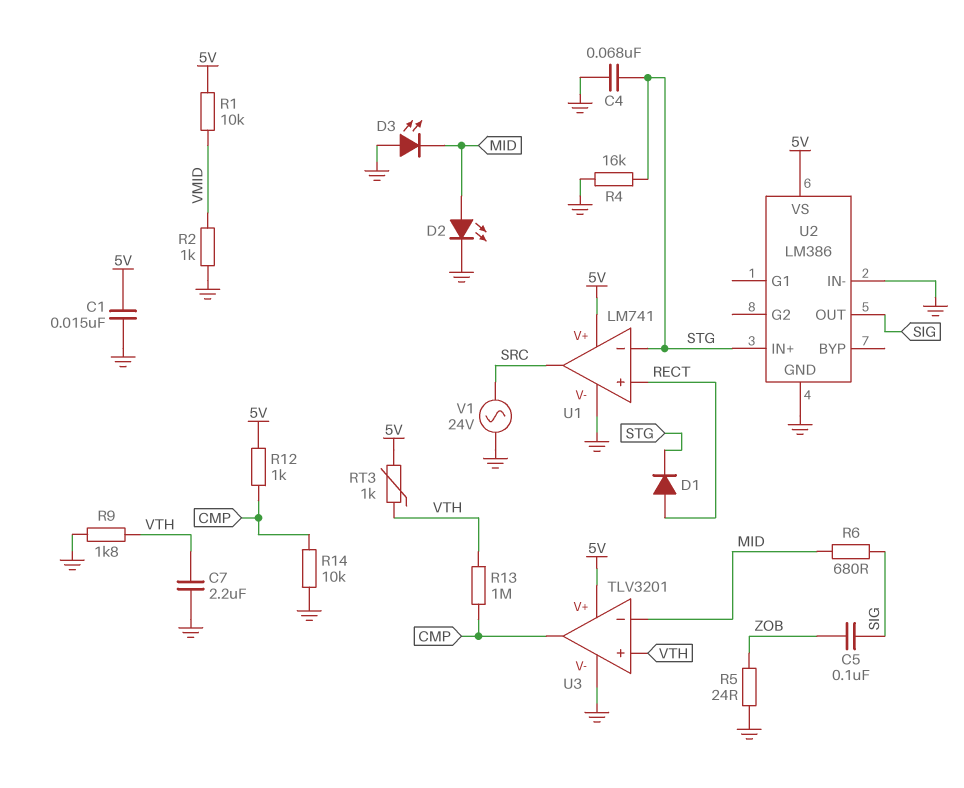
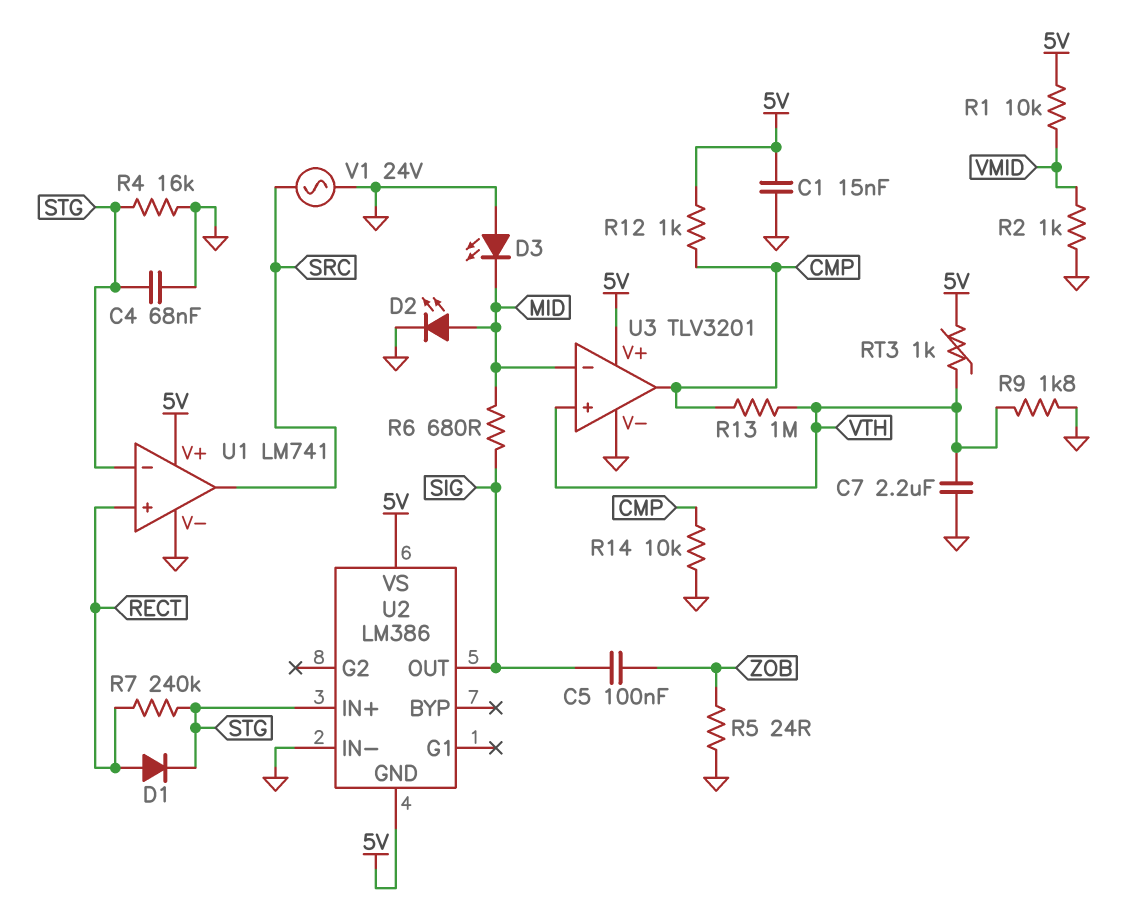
R7: none -> 240k (RECT, STG)
U2 pin GND: GND -> 5V

